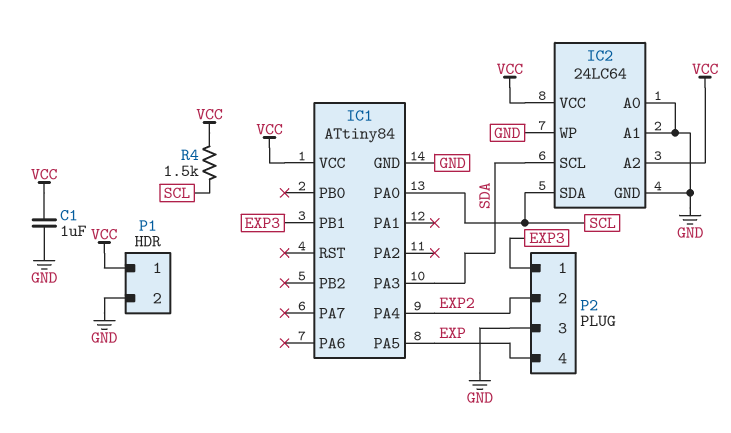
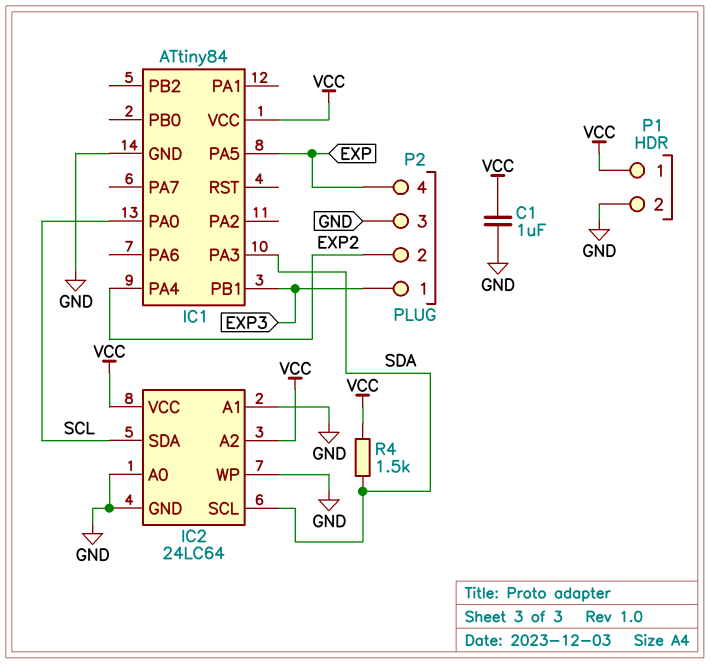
R4: 1.5k (SCL, VCC) -> 1.5k (SDA, VCC)

